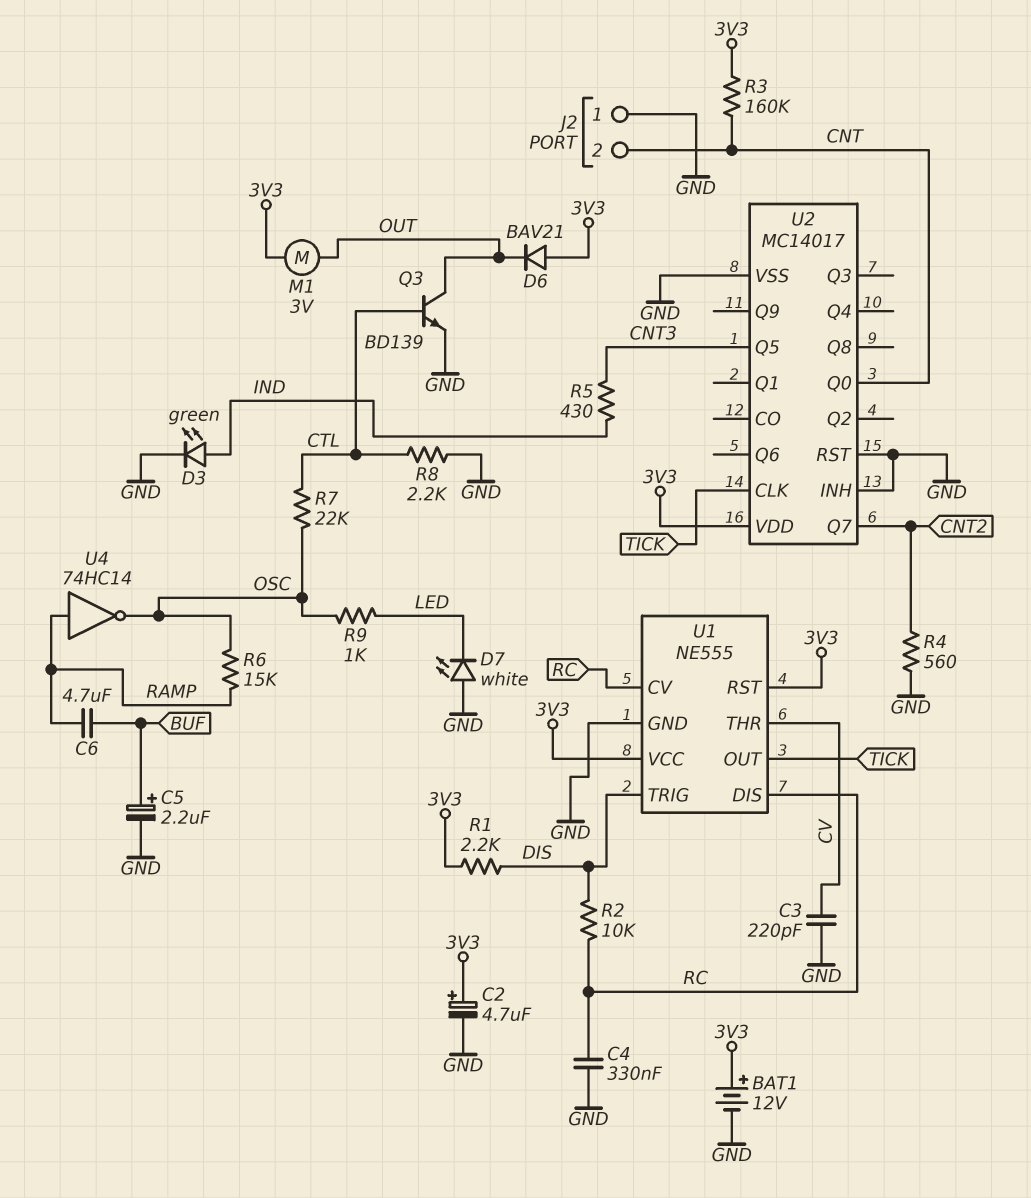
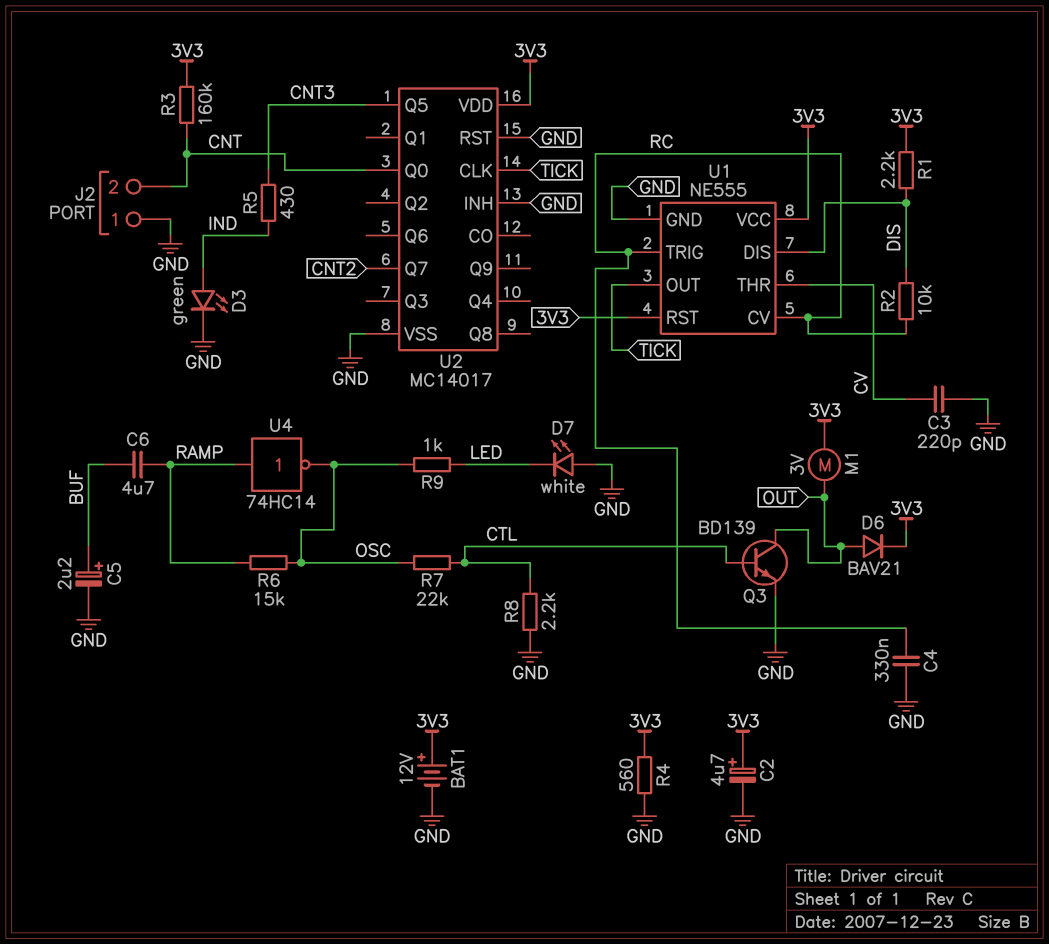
D6: diode BAV21 (A 3V3, K OUT) -> diode BAV21 (A OUT, K 3V3)
R4: 560 (CNT2, GND) -> 560 (3V3, GND)
U1 pin DIS: RC -> DIS
U1 pin TRIG: DIS -> RC

